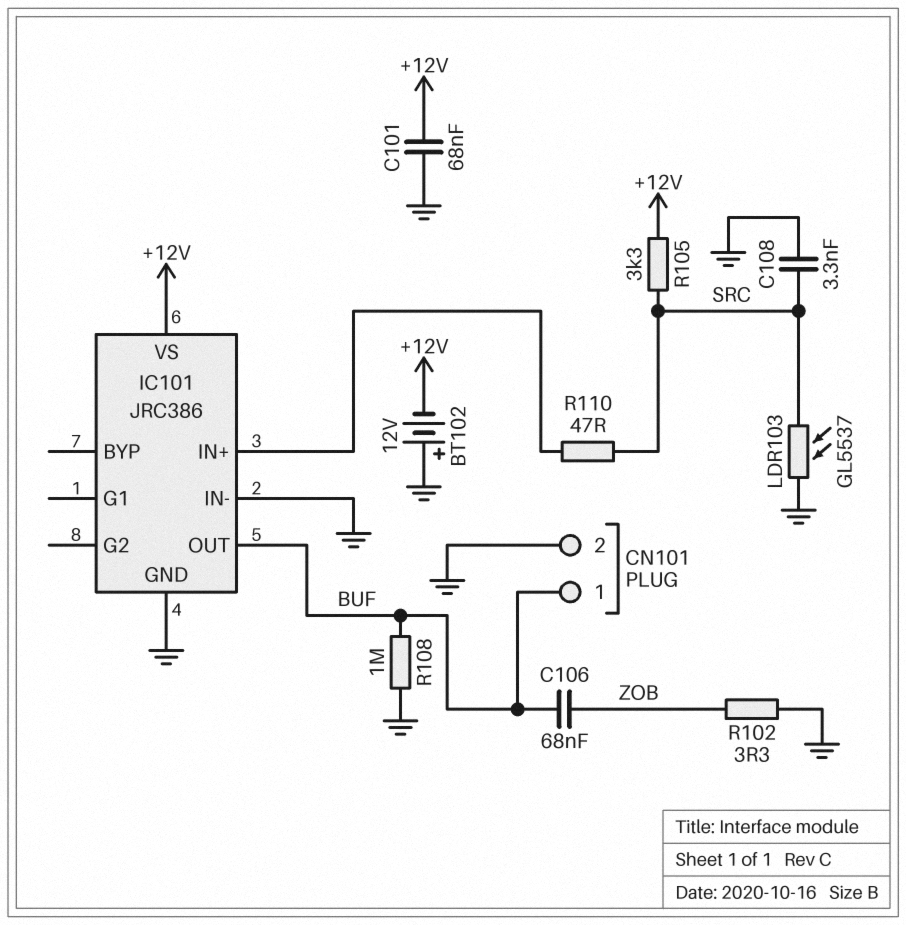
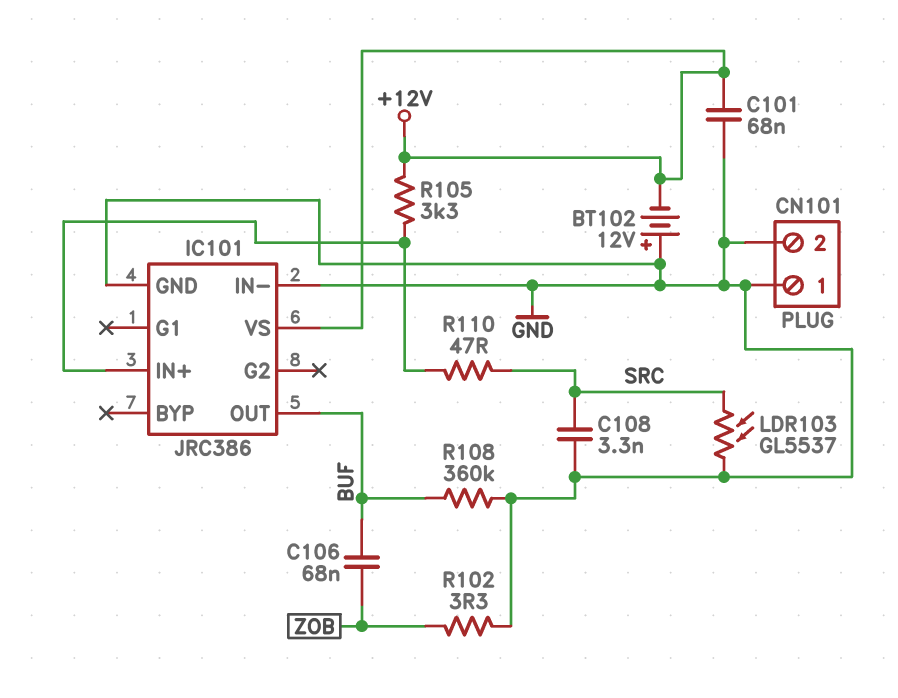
CN101 pin 1: BUF -> GND
R105: 3.3k (+12V, SRC) -> 3.3k (+12V, IC101/IN+)
R108: 1M (BUF, GND) -> 360k (BUF, GND)

